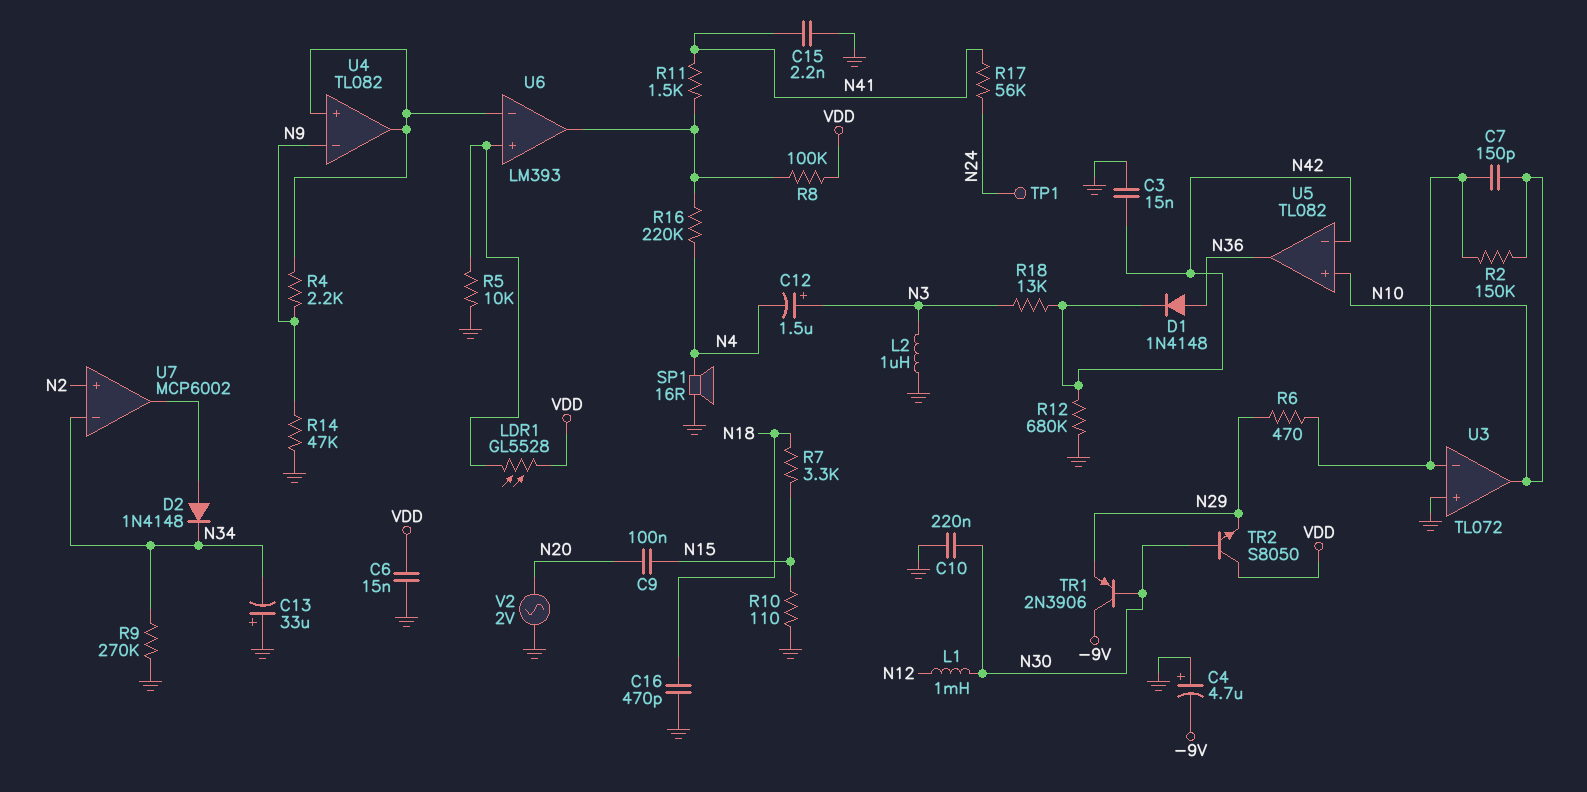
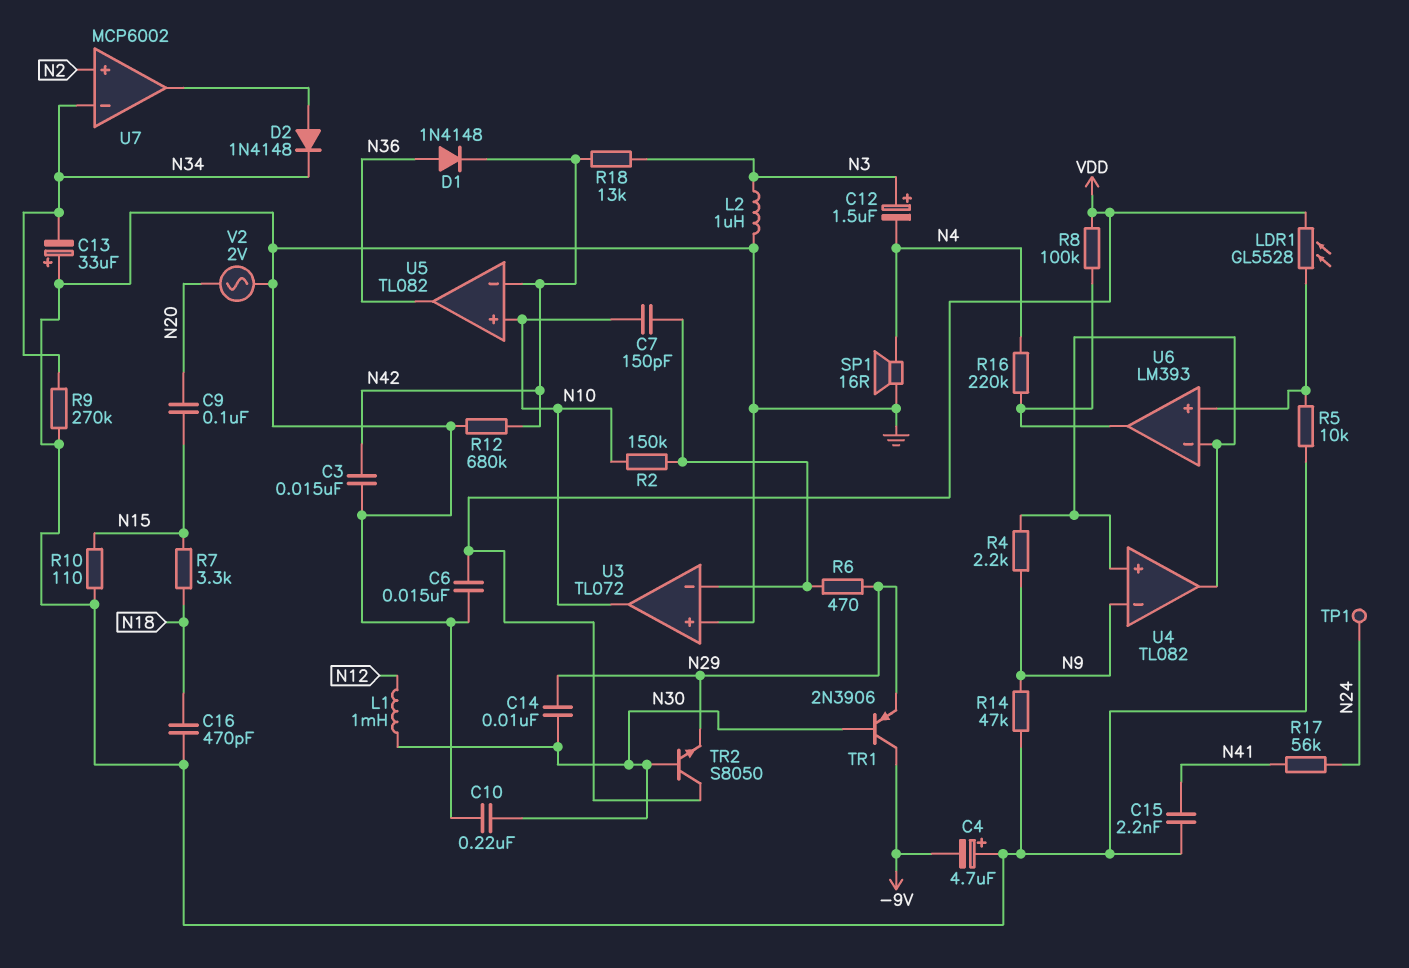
C14: none -> 10nF (N29, N30)
R11: 1.5k (N41, U6/out) -> none

